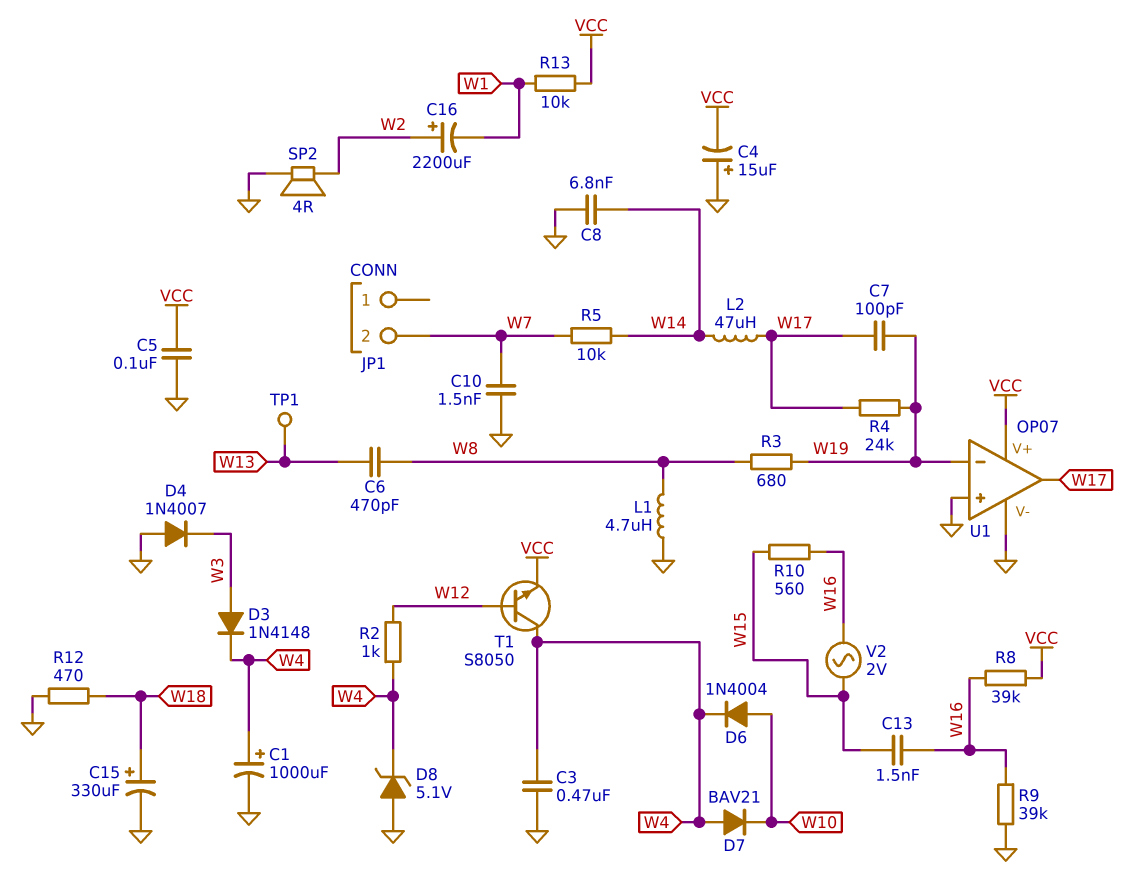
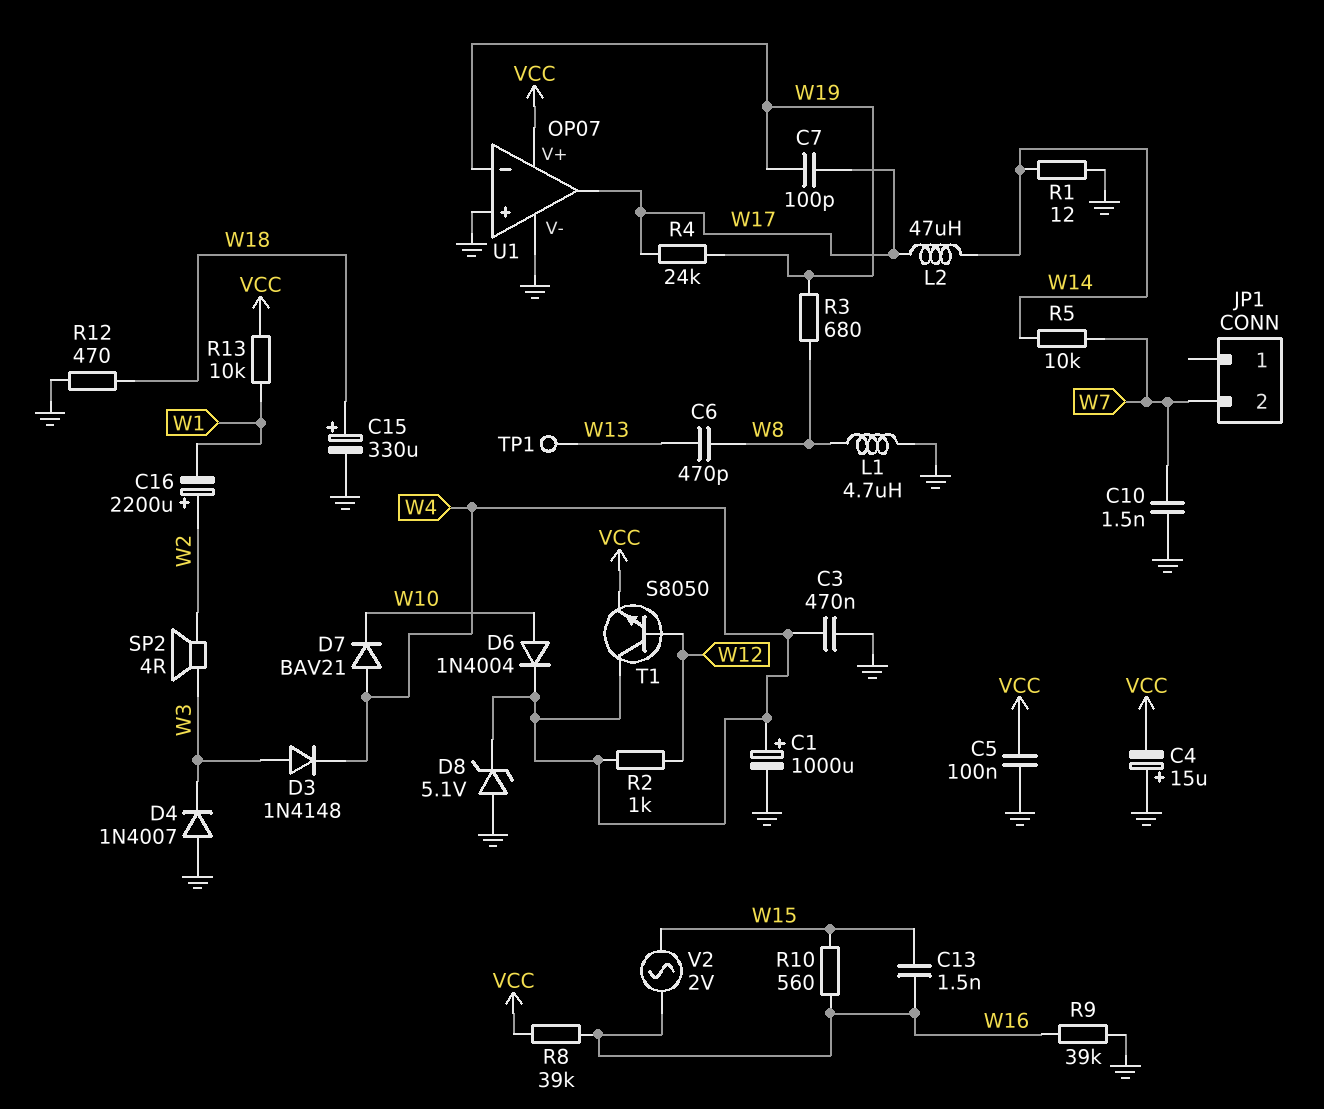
C8: 6.8nF (GND, W14) -> none
R1: none -> 12 (GND, W14)
SP2: speaker 4R (GND, W2) -> speaker 4R (W2, W3)

